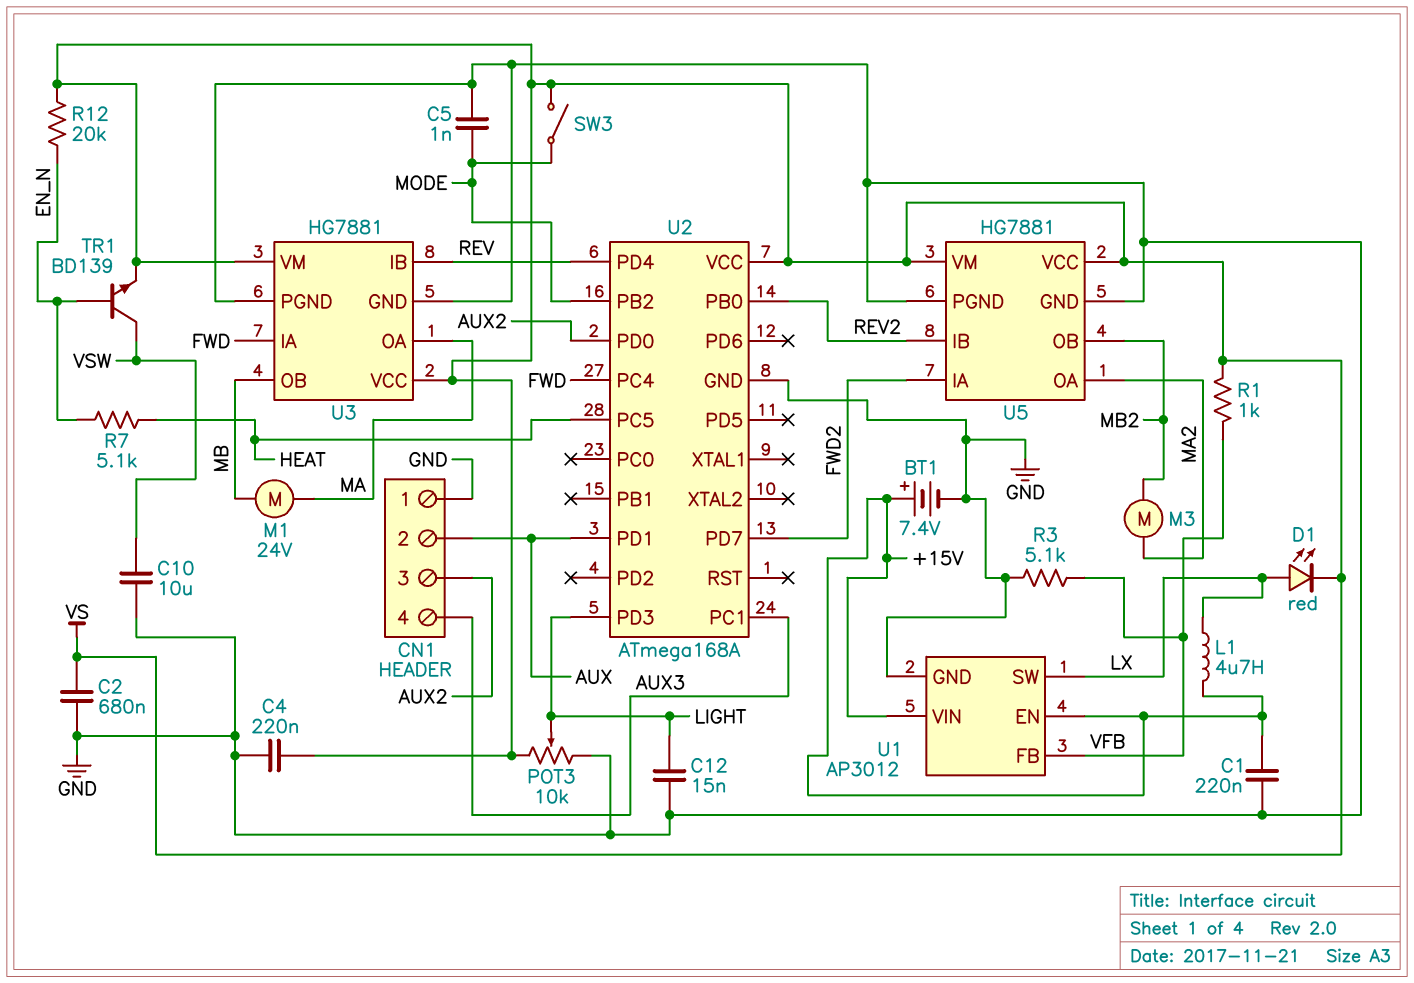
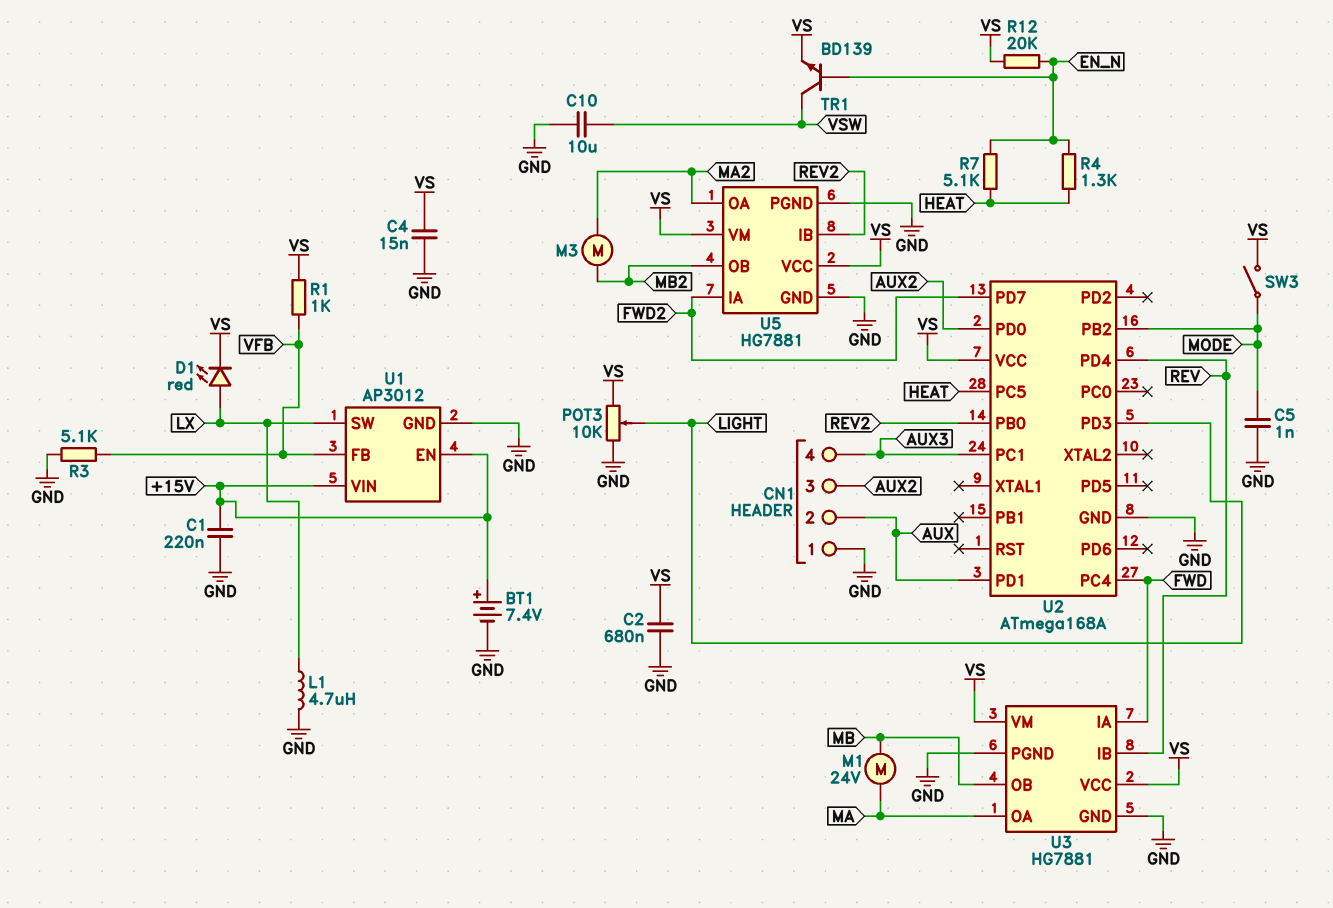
C4: 220nF (GND, VS) -> 15nF (GND, VS)
C12: 15nF (GND, LIGHT) -> none
L1: 4.7uH (+15V, LX) -> 4.7uH (GND, LX)
R4: none -> 1.3k (EN_N, HEAT)

